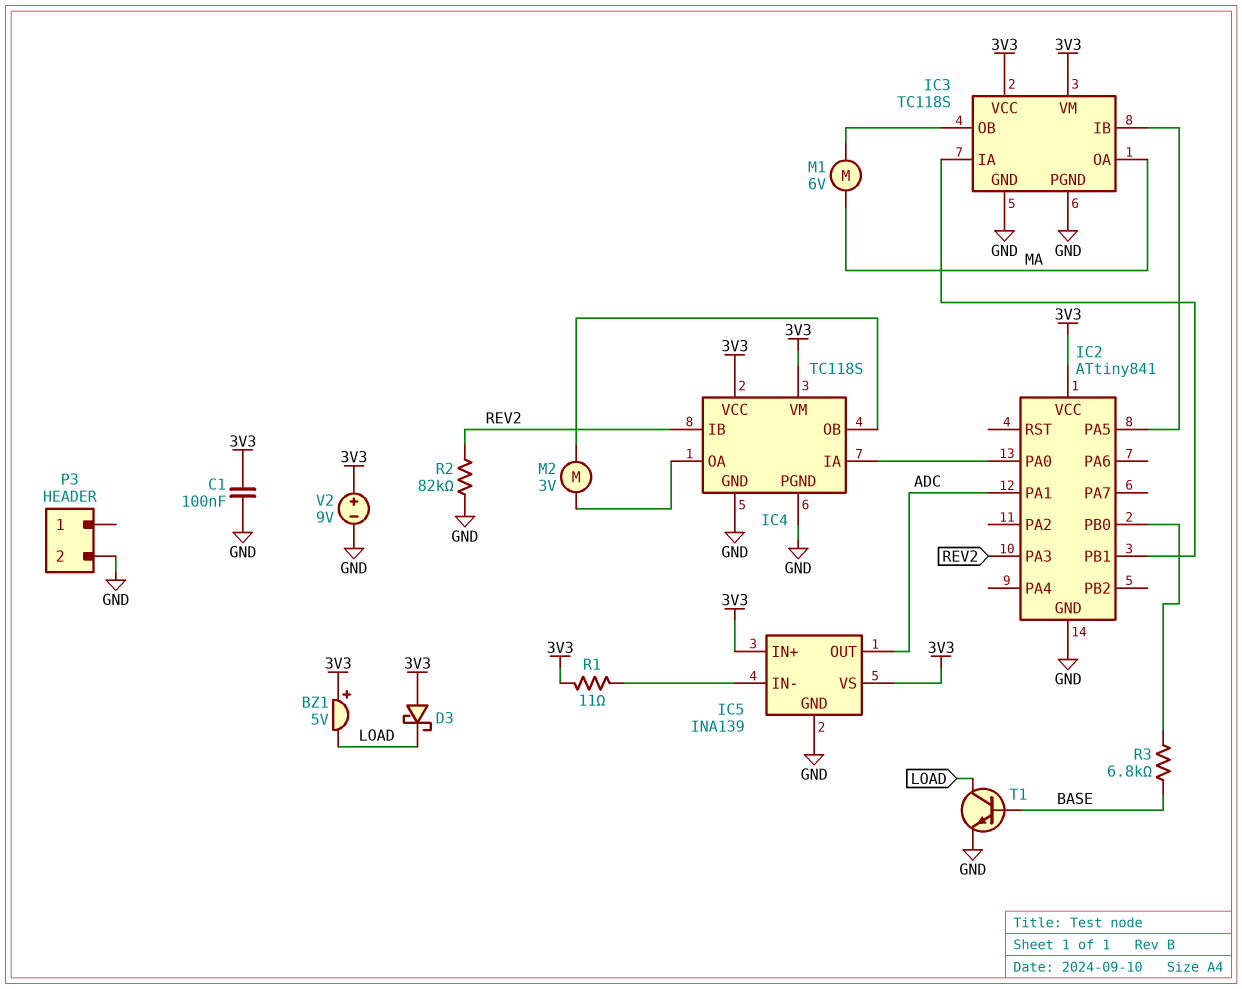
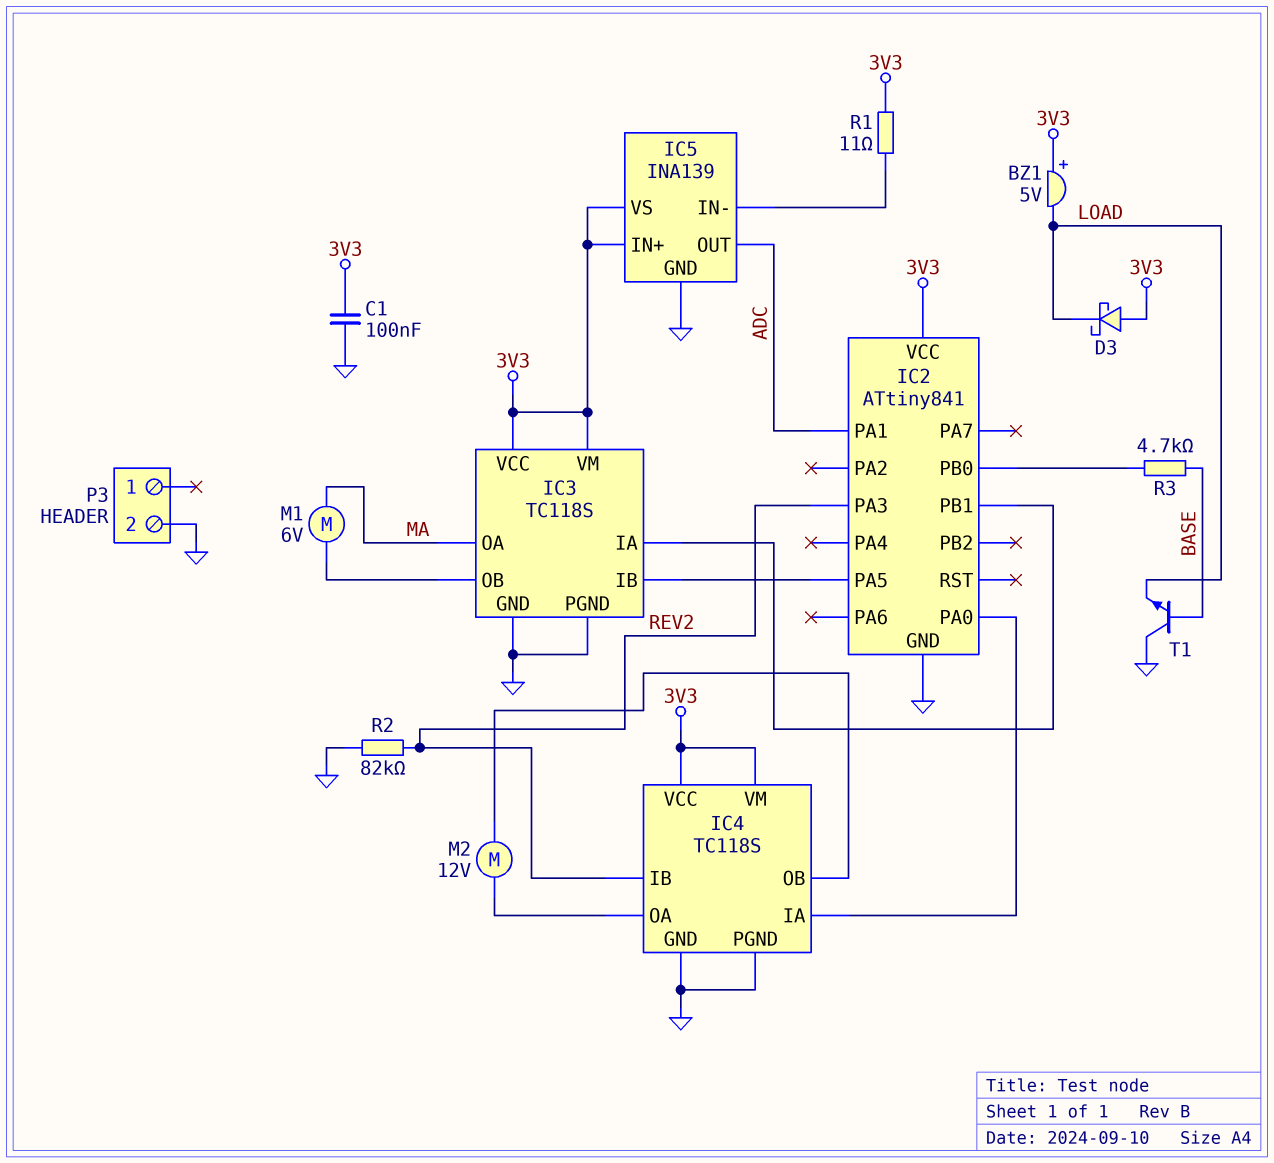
M2: motor 3V (IC4/OA, IC4/OB) -> motor 12V (IC4/OA, IC4/OB)
R3: 6.8k (BASE, IC2/PB0) -> 4.7k (BASE, IC2/PB0)
T1: NPN (B BASE, C LOAD, E GND) -> NPN (B BASE, C GND, E LOAD)
V2: 9V (plus 3V3, minus GND) -> none

